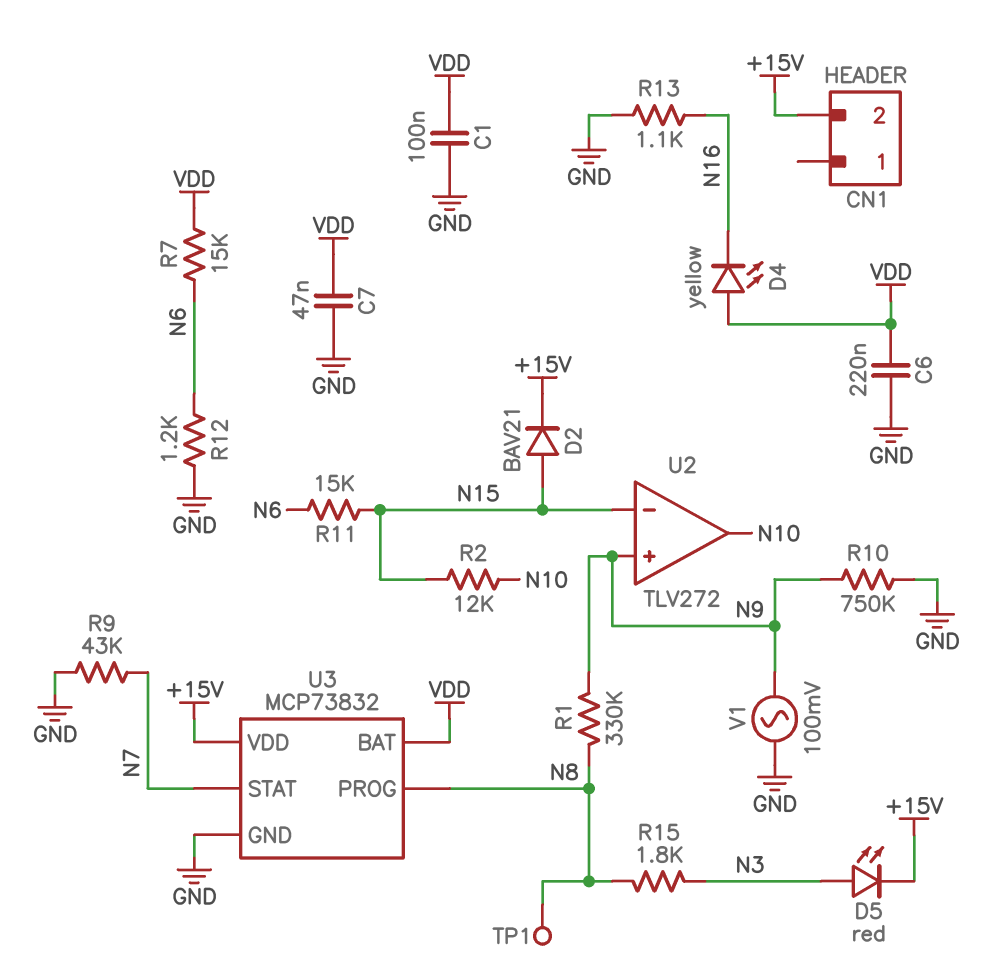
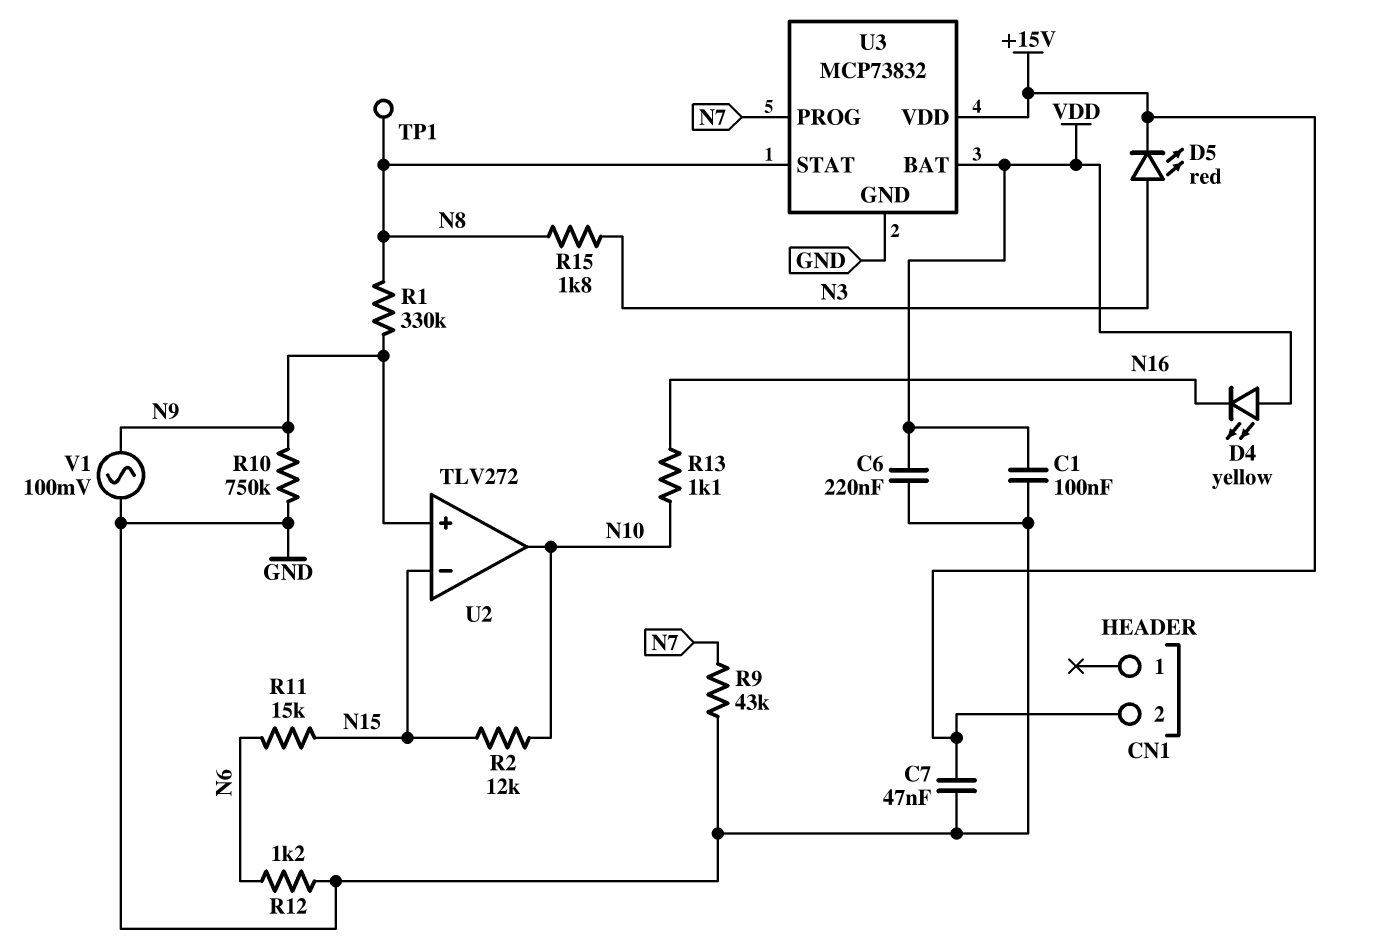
C7: 47nF (GND, VDD) -> 47nF (+15V, GND)
D2: diode BAV21 (A N15, K +15V) -> none
R7: 15k (N6, VDD) -> none
R13: 1.1k (GND, N16) -> 1.1k (N10, N16)
U3 pin PROG: N8 -> N7
U3 pin STAT: N7 -> N8

